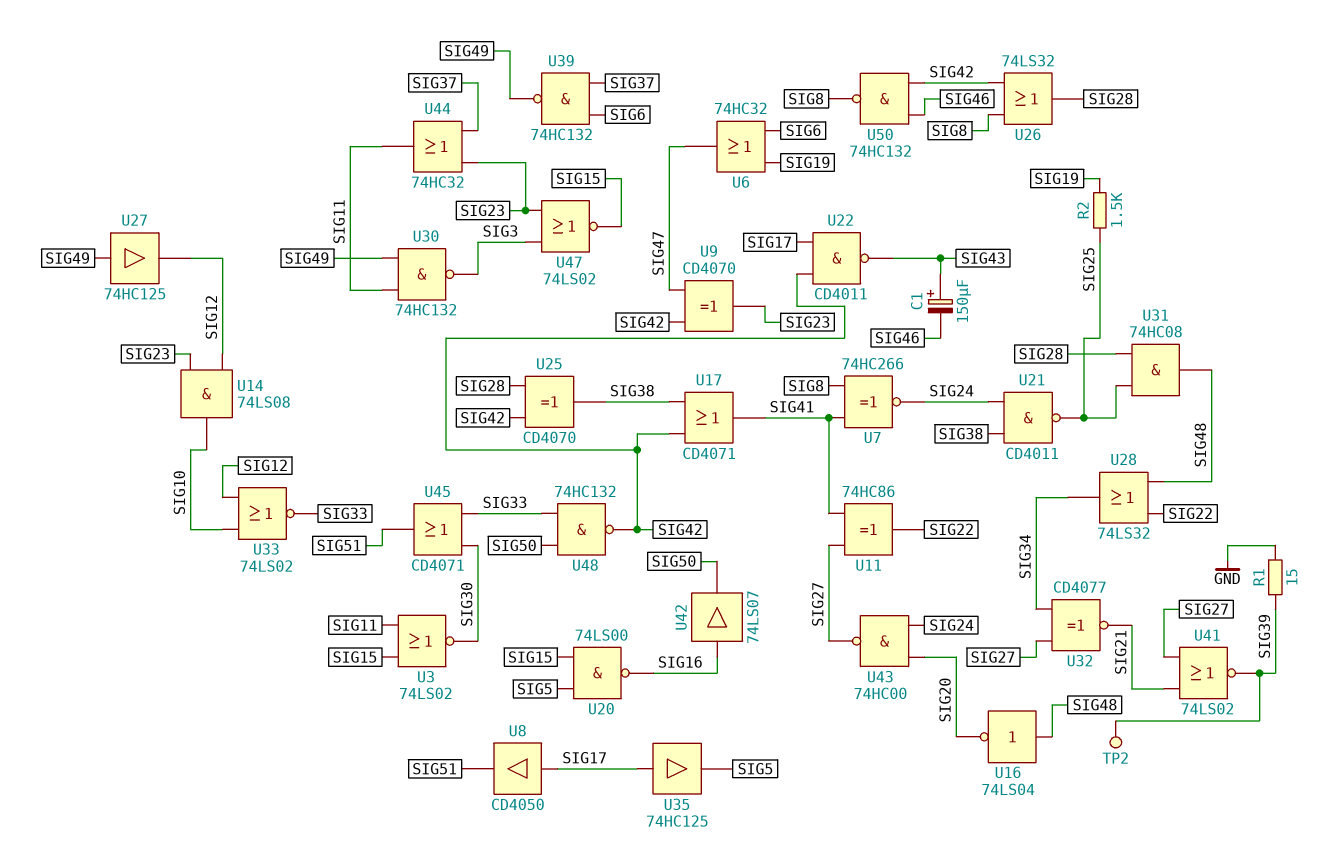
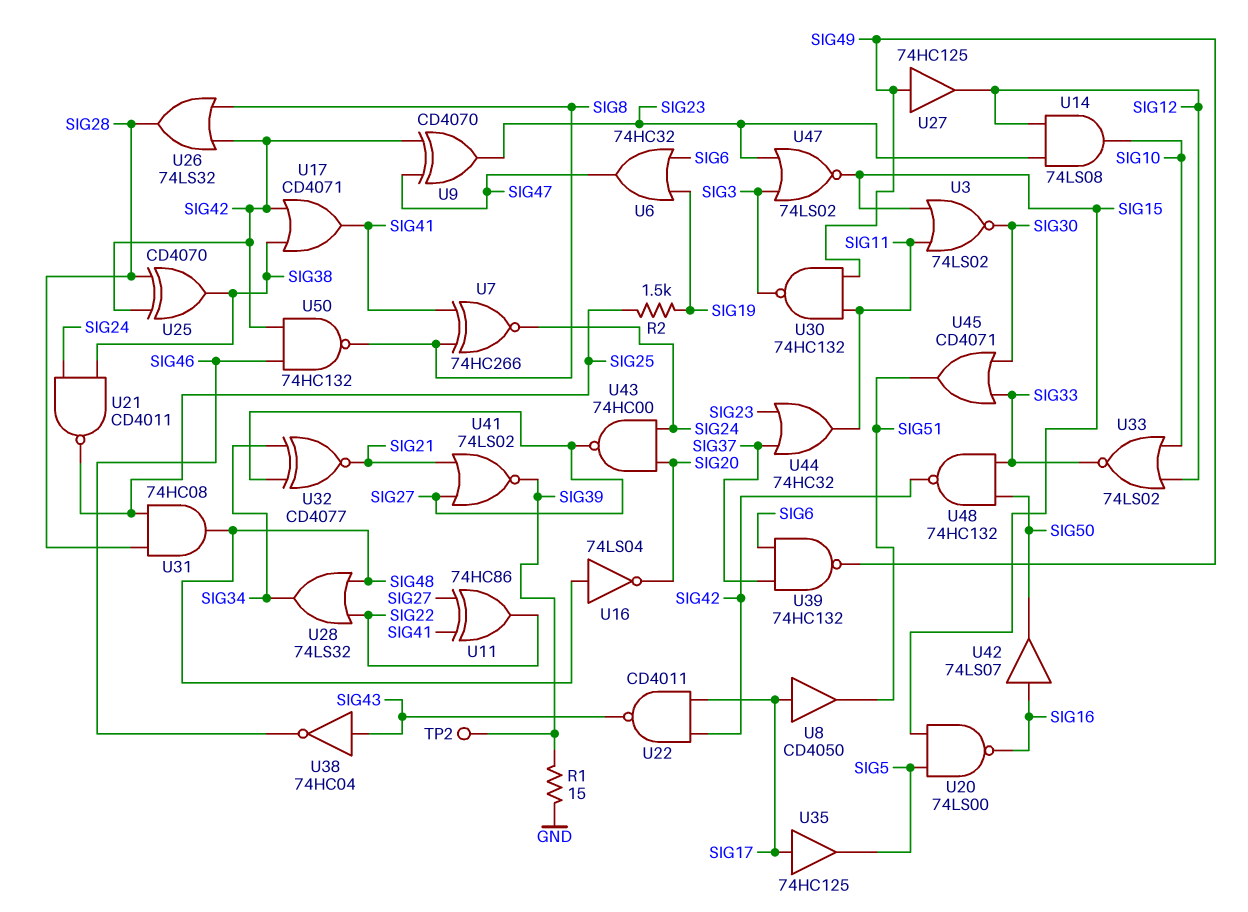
C1: 150uF (plus SIG43, minus SIG46) -> none
U38: none -> NOT 74HC04 (in SIG43, out SIG46)

